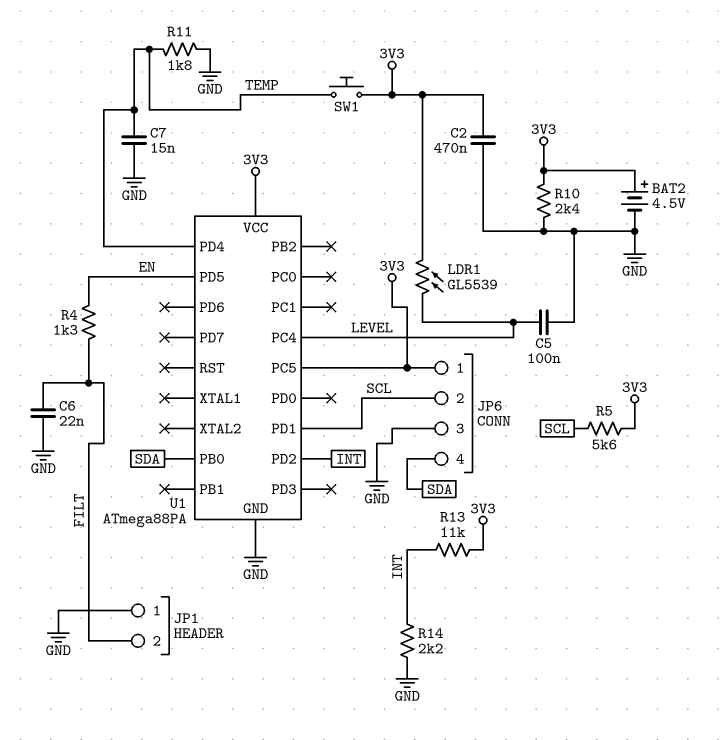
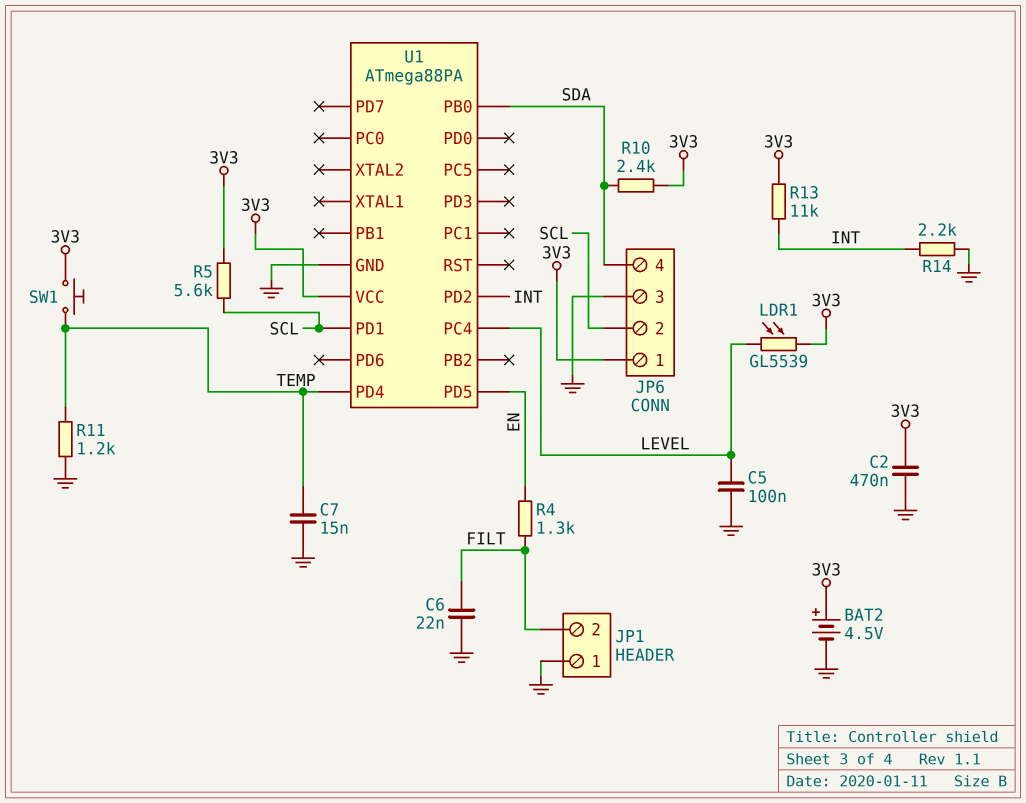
R10: 2.4k (3V3, GND) -> 2.4k (3V3, SDA)
R11: 1.8k (GND, TEMP) -> 1.2k (GND, TEMP)
U1 pin PC5: 3V3 -> none

